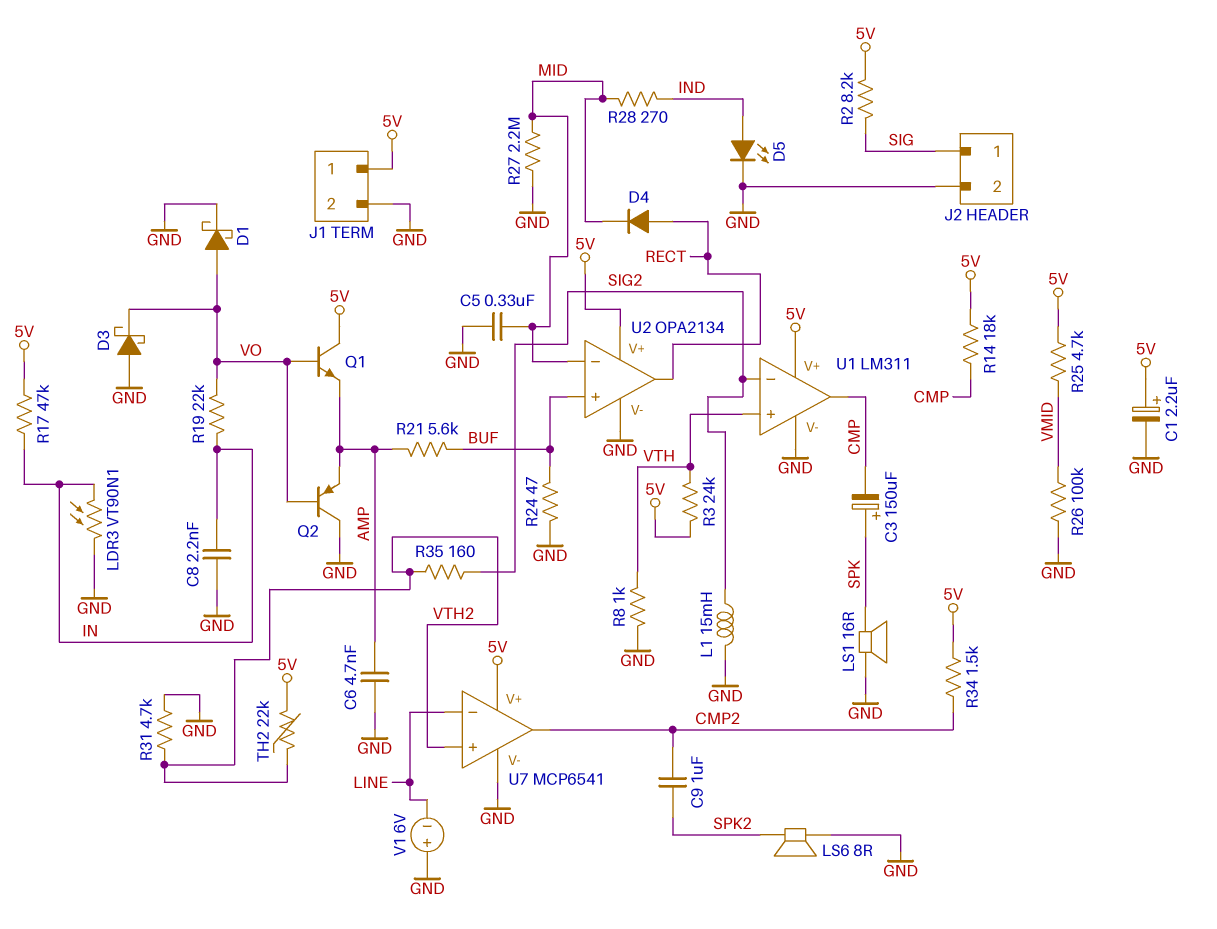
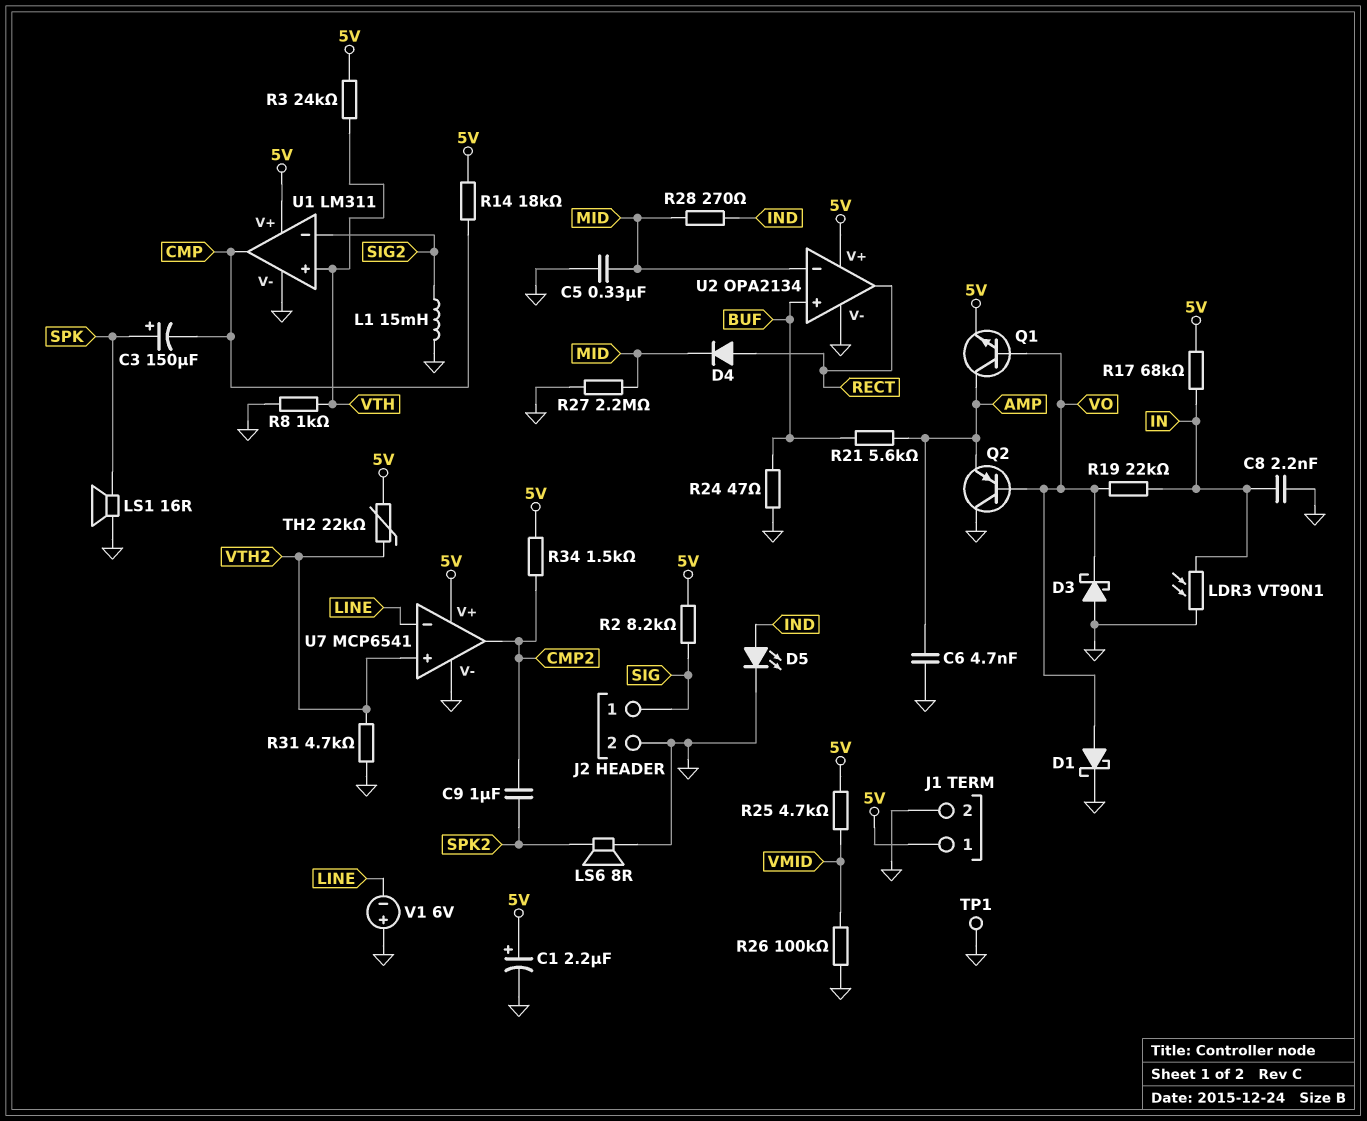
Q1: NPN (B VO, C 5V, E AMP) -> NPN (B VO, C AMP, E 5V)
R17: 47k (5V, IN) -> 68k (5V, IN)
R35: 160 (SIG2, VTH2) -> none
TP1: none -> test point (GND)

